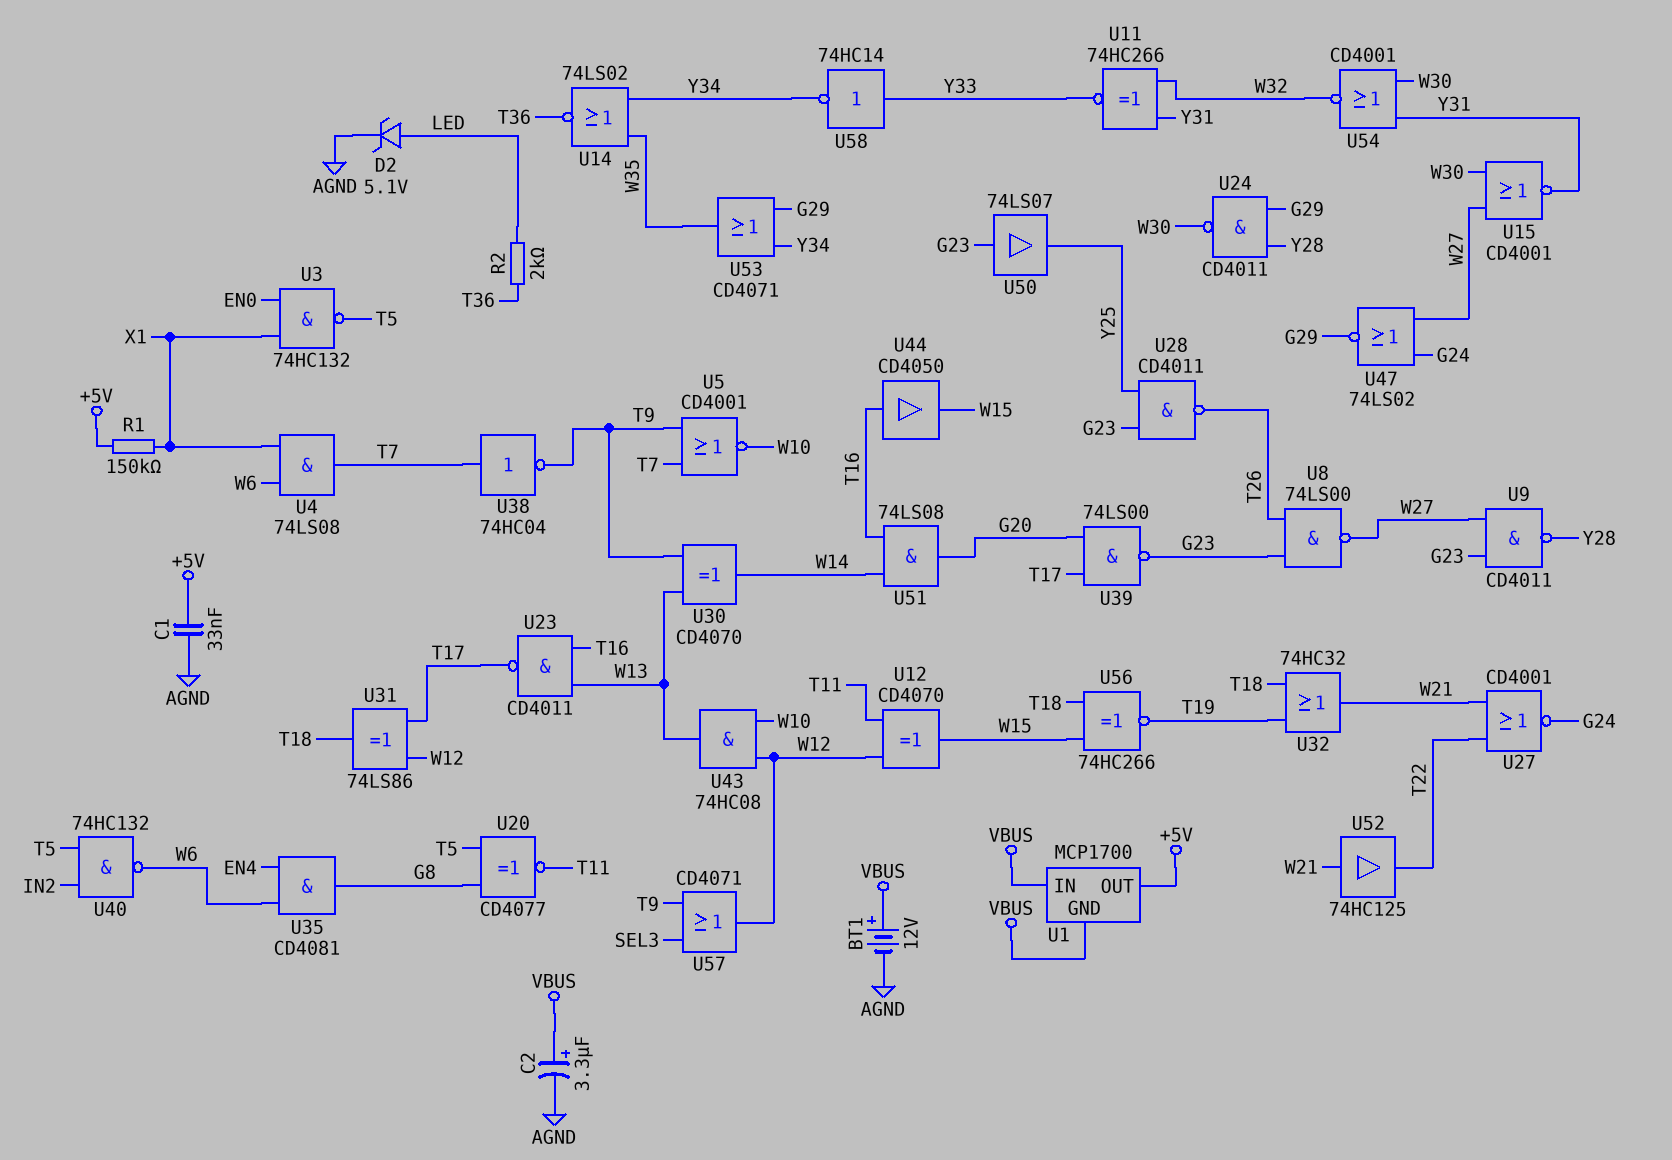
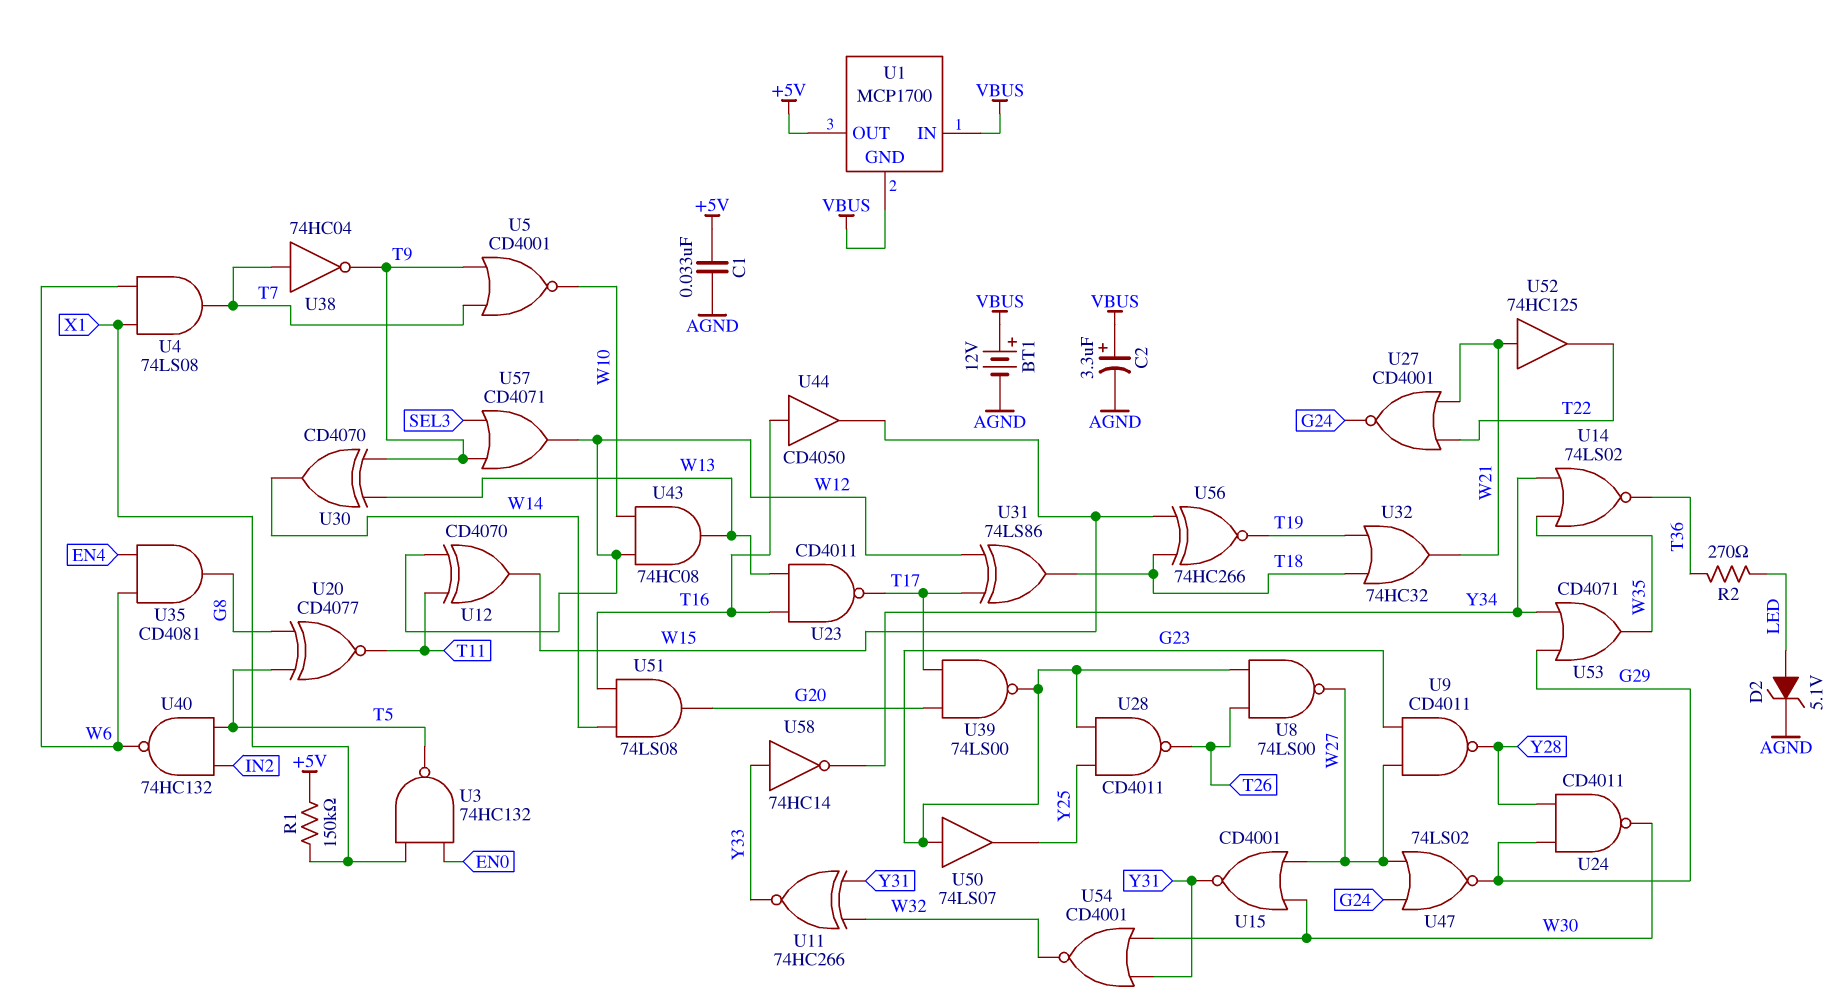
R2: 2k (LED, T36) -> 270 (LED, T36)

